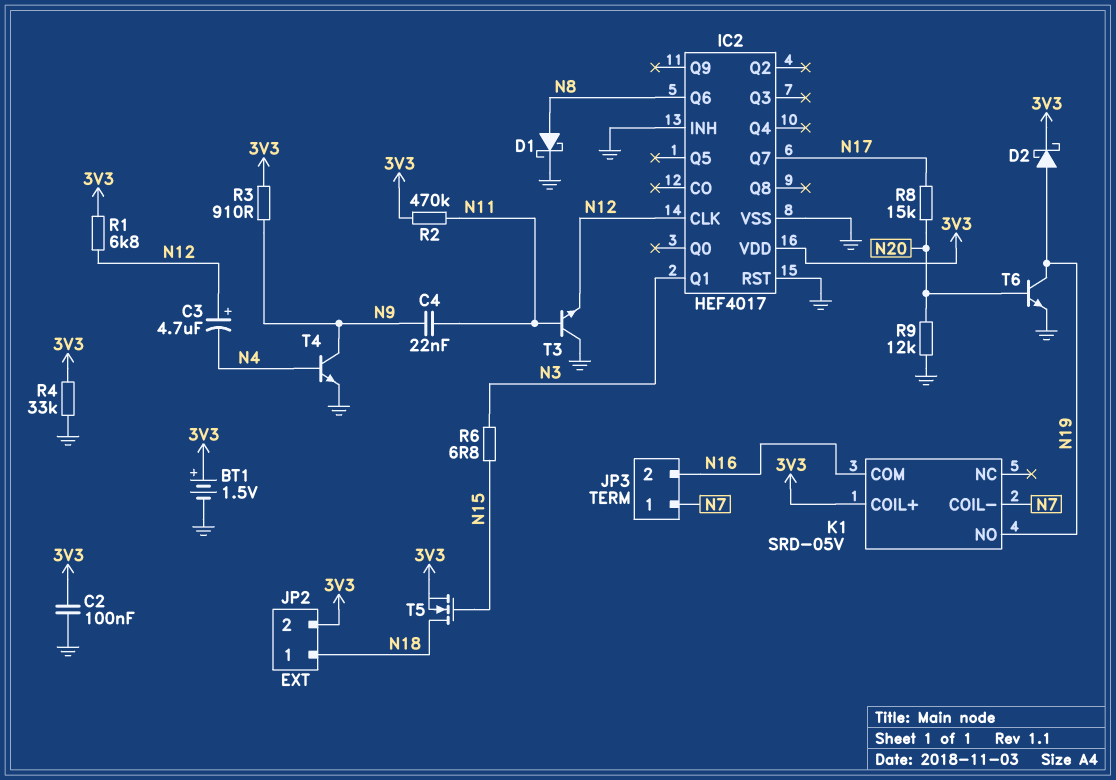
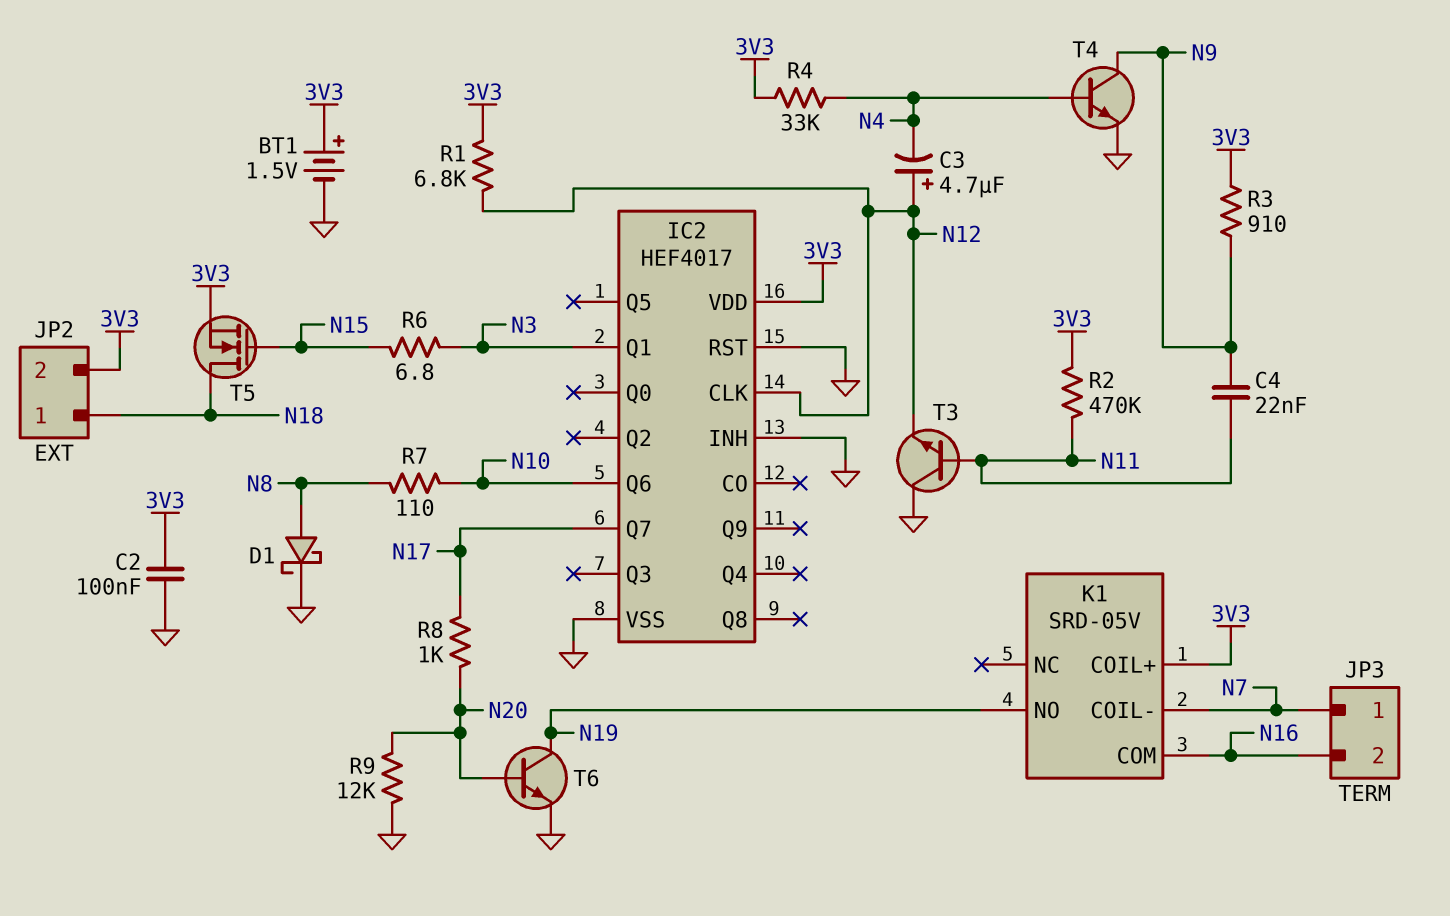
D2: schottky (A N19, K 3V3) -> none
IC2 pin Q6: N8 -> N10
R4: 33k (3V3, GND) -> 33k (3V3, N4)
R7: none -> 110 (N8, N10)
R8: 15k (N17, N20) -> 1k (N17, N20)

